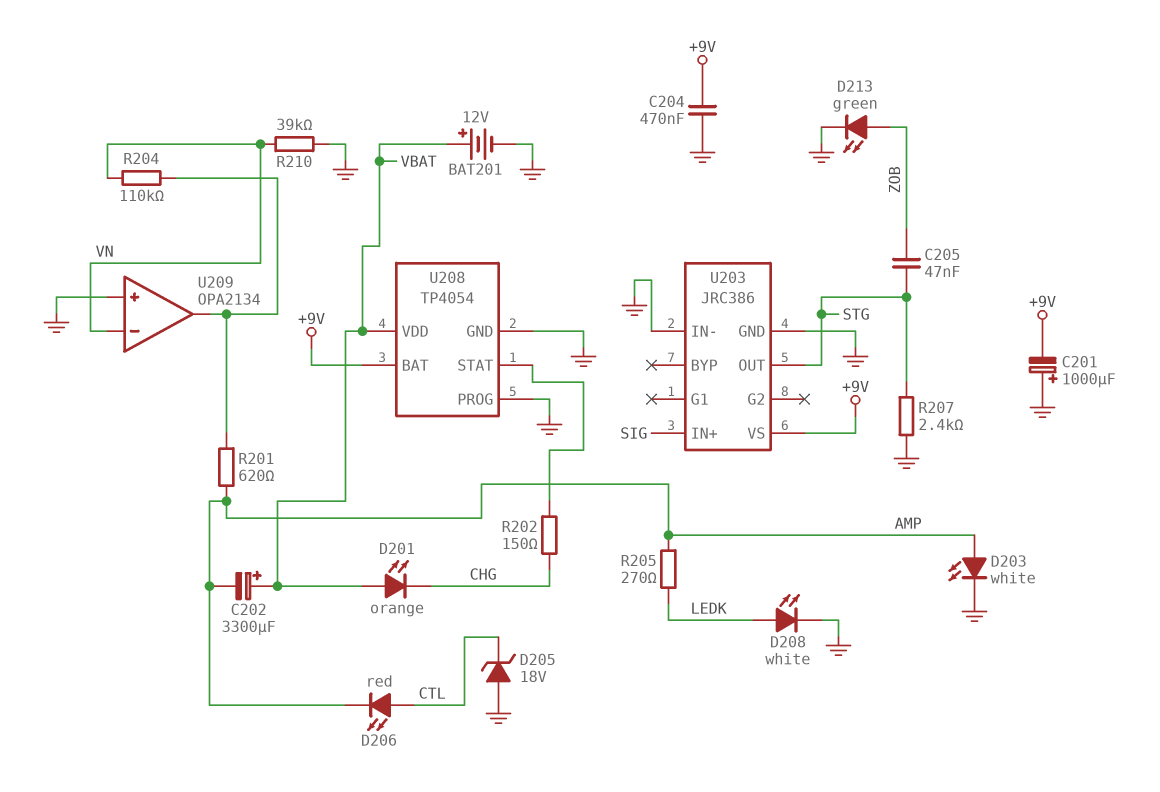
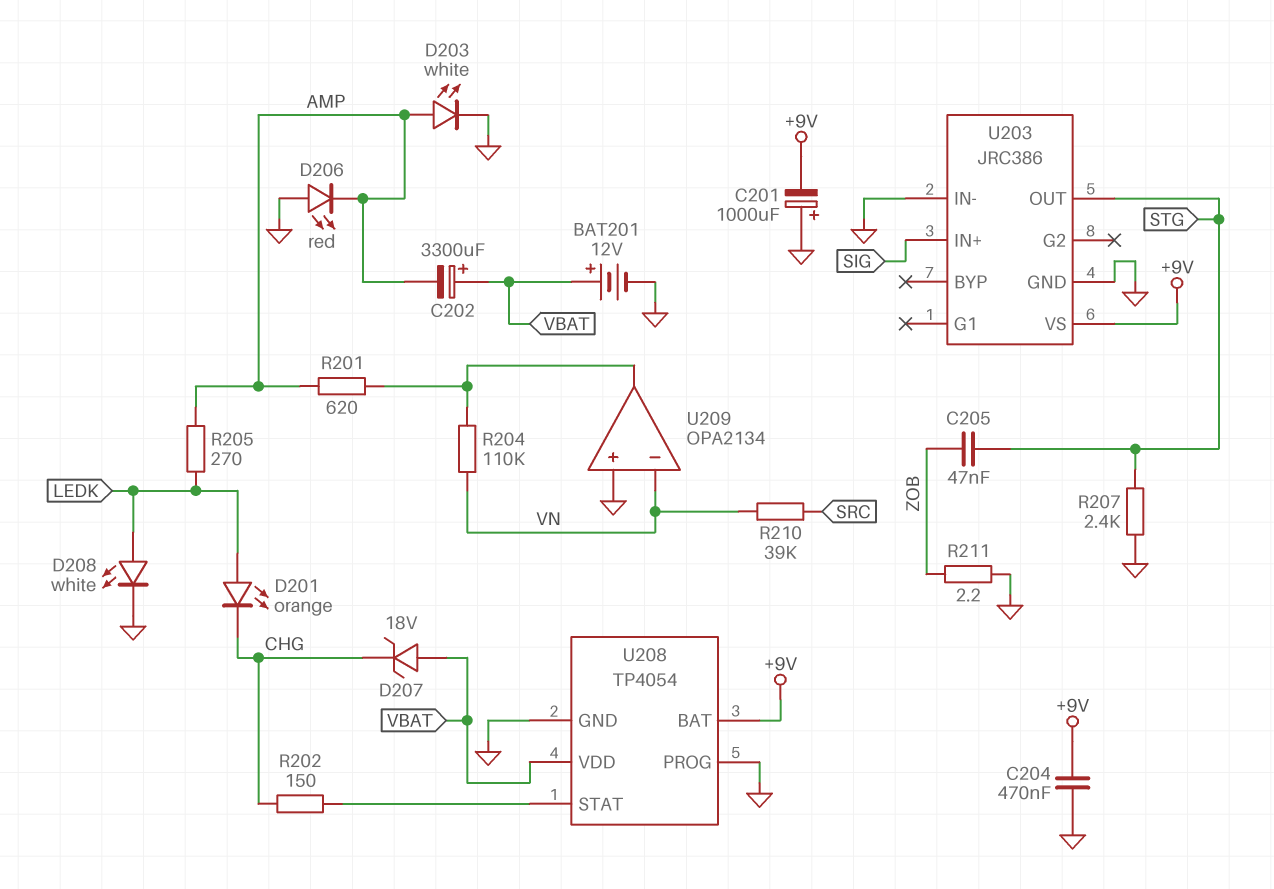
D201: LED orange (A VBAT, K CHG) -> LED orange (A LEDK, K CHG)
D205: zener 18V (A GND, K CTL) -> none
D206: LED red (A CTL, K AMP) -> LED red (A GND, K AMP)
D207: none -> zener 18V (A VBAT, K CHG)
D213: LED green (A ZOB, K GND) -> none
R210: 39k (GND, VN) -> 39k (SRC, VN)
R211: none -> 2.2 (GND, ZOB)

